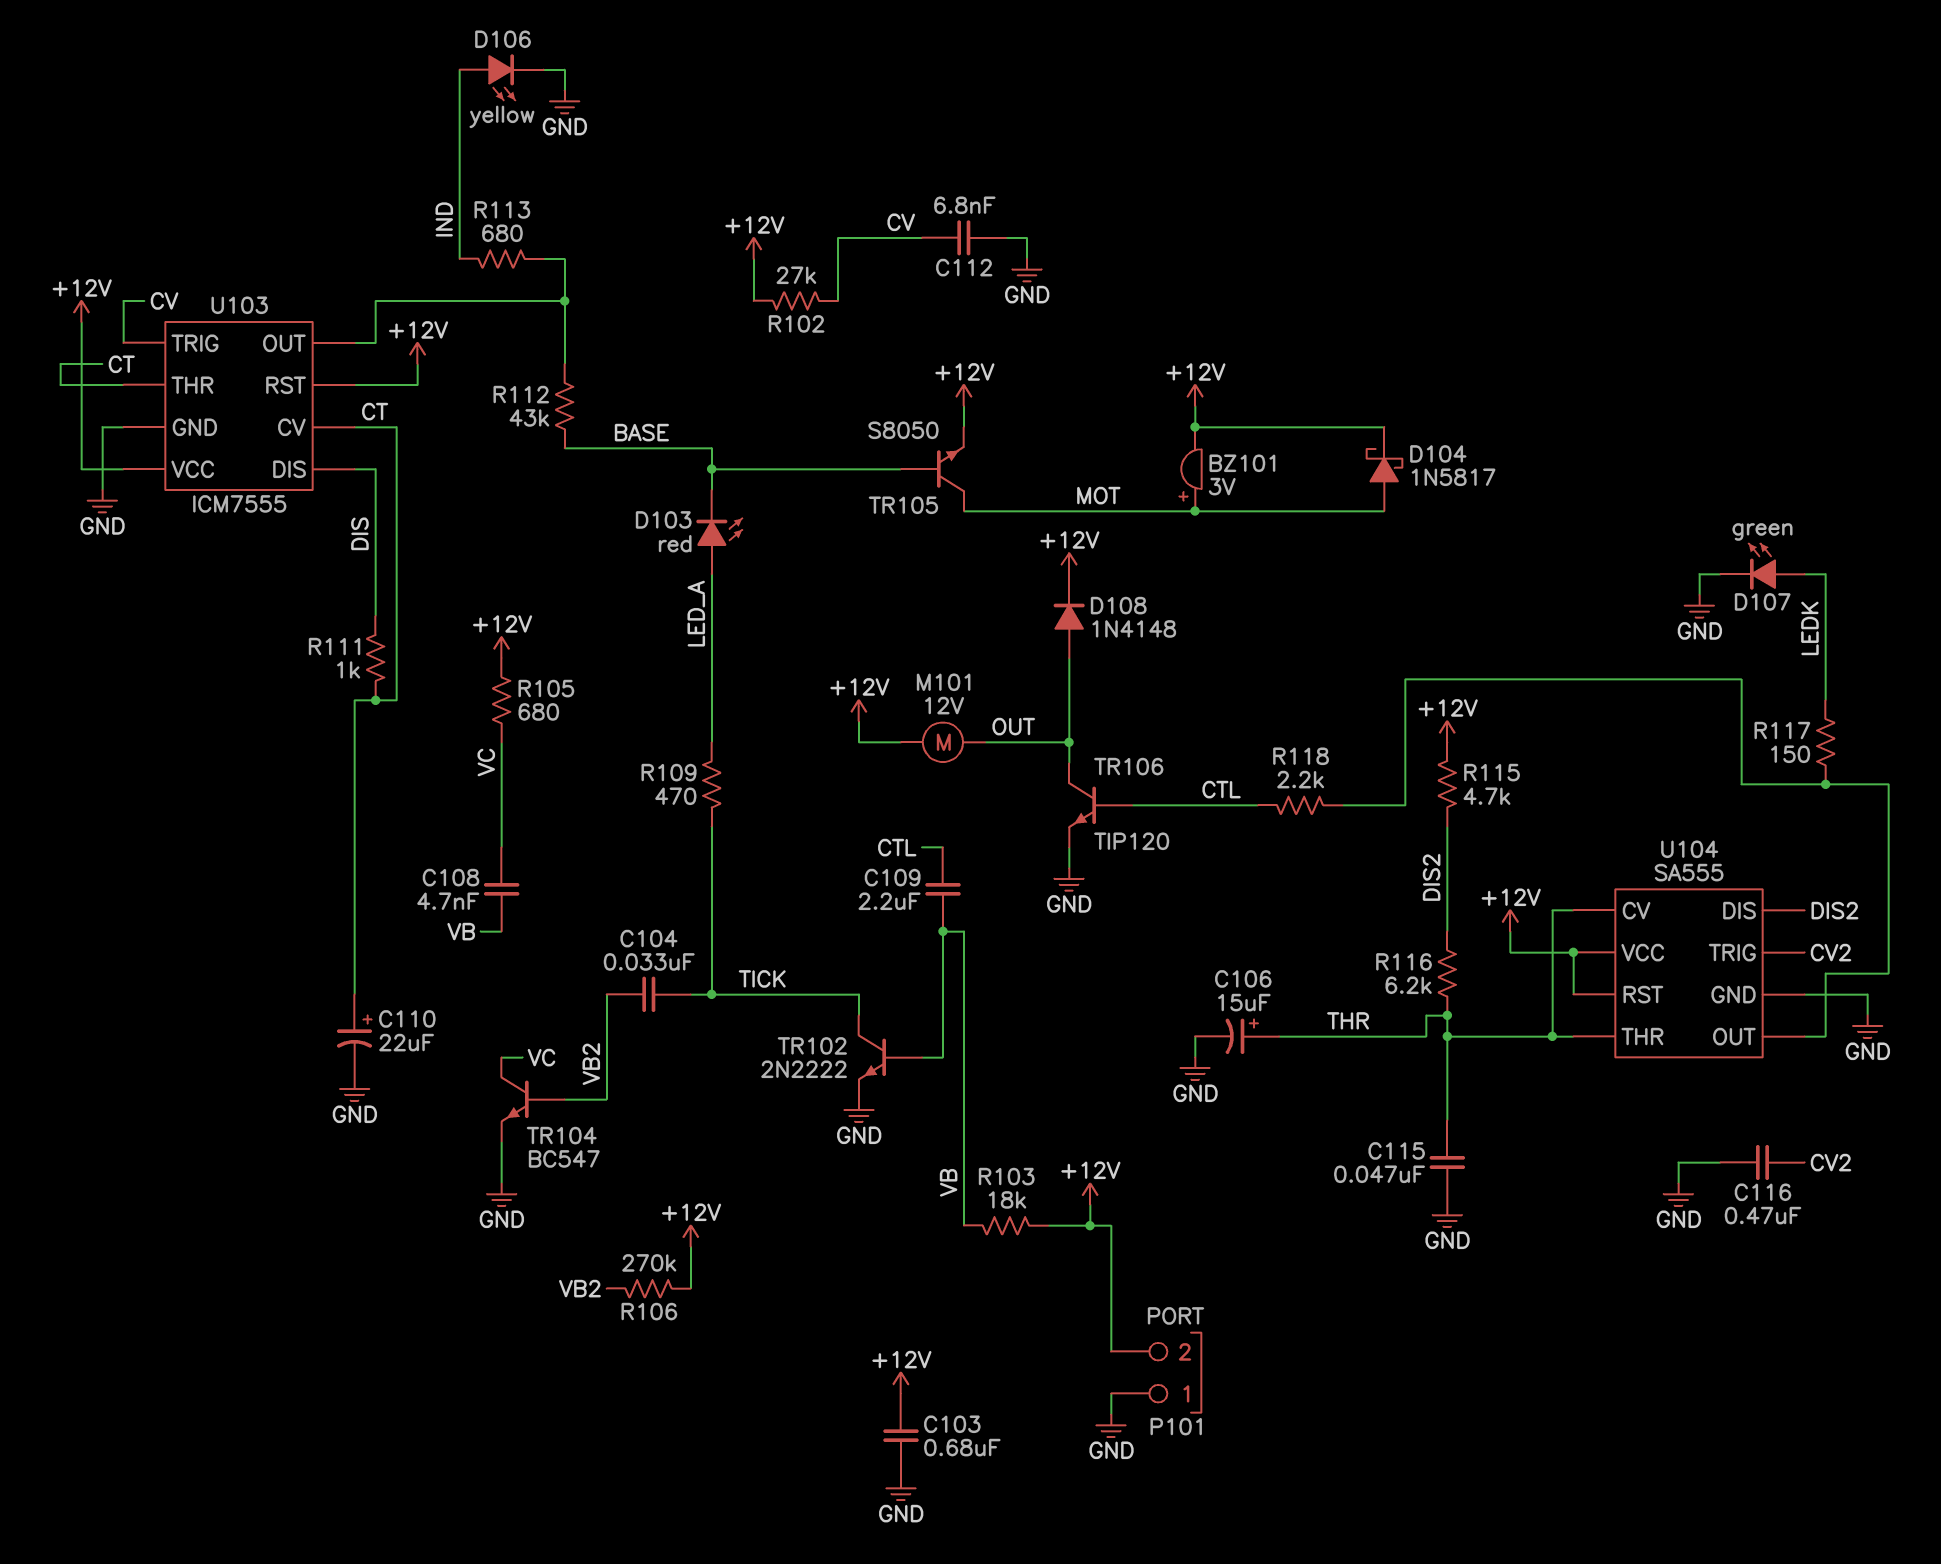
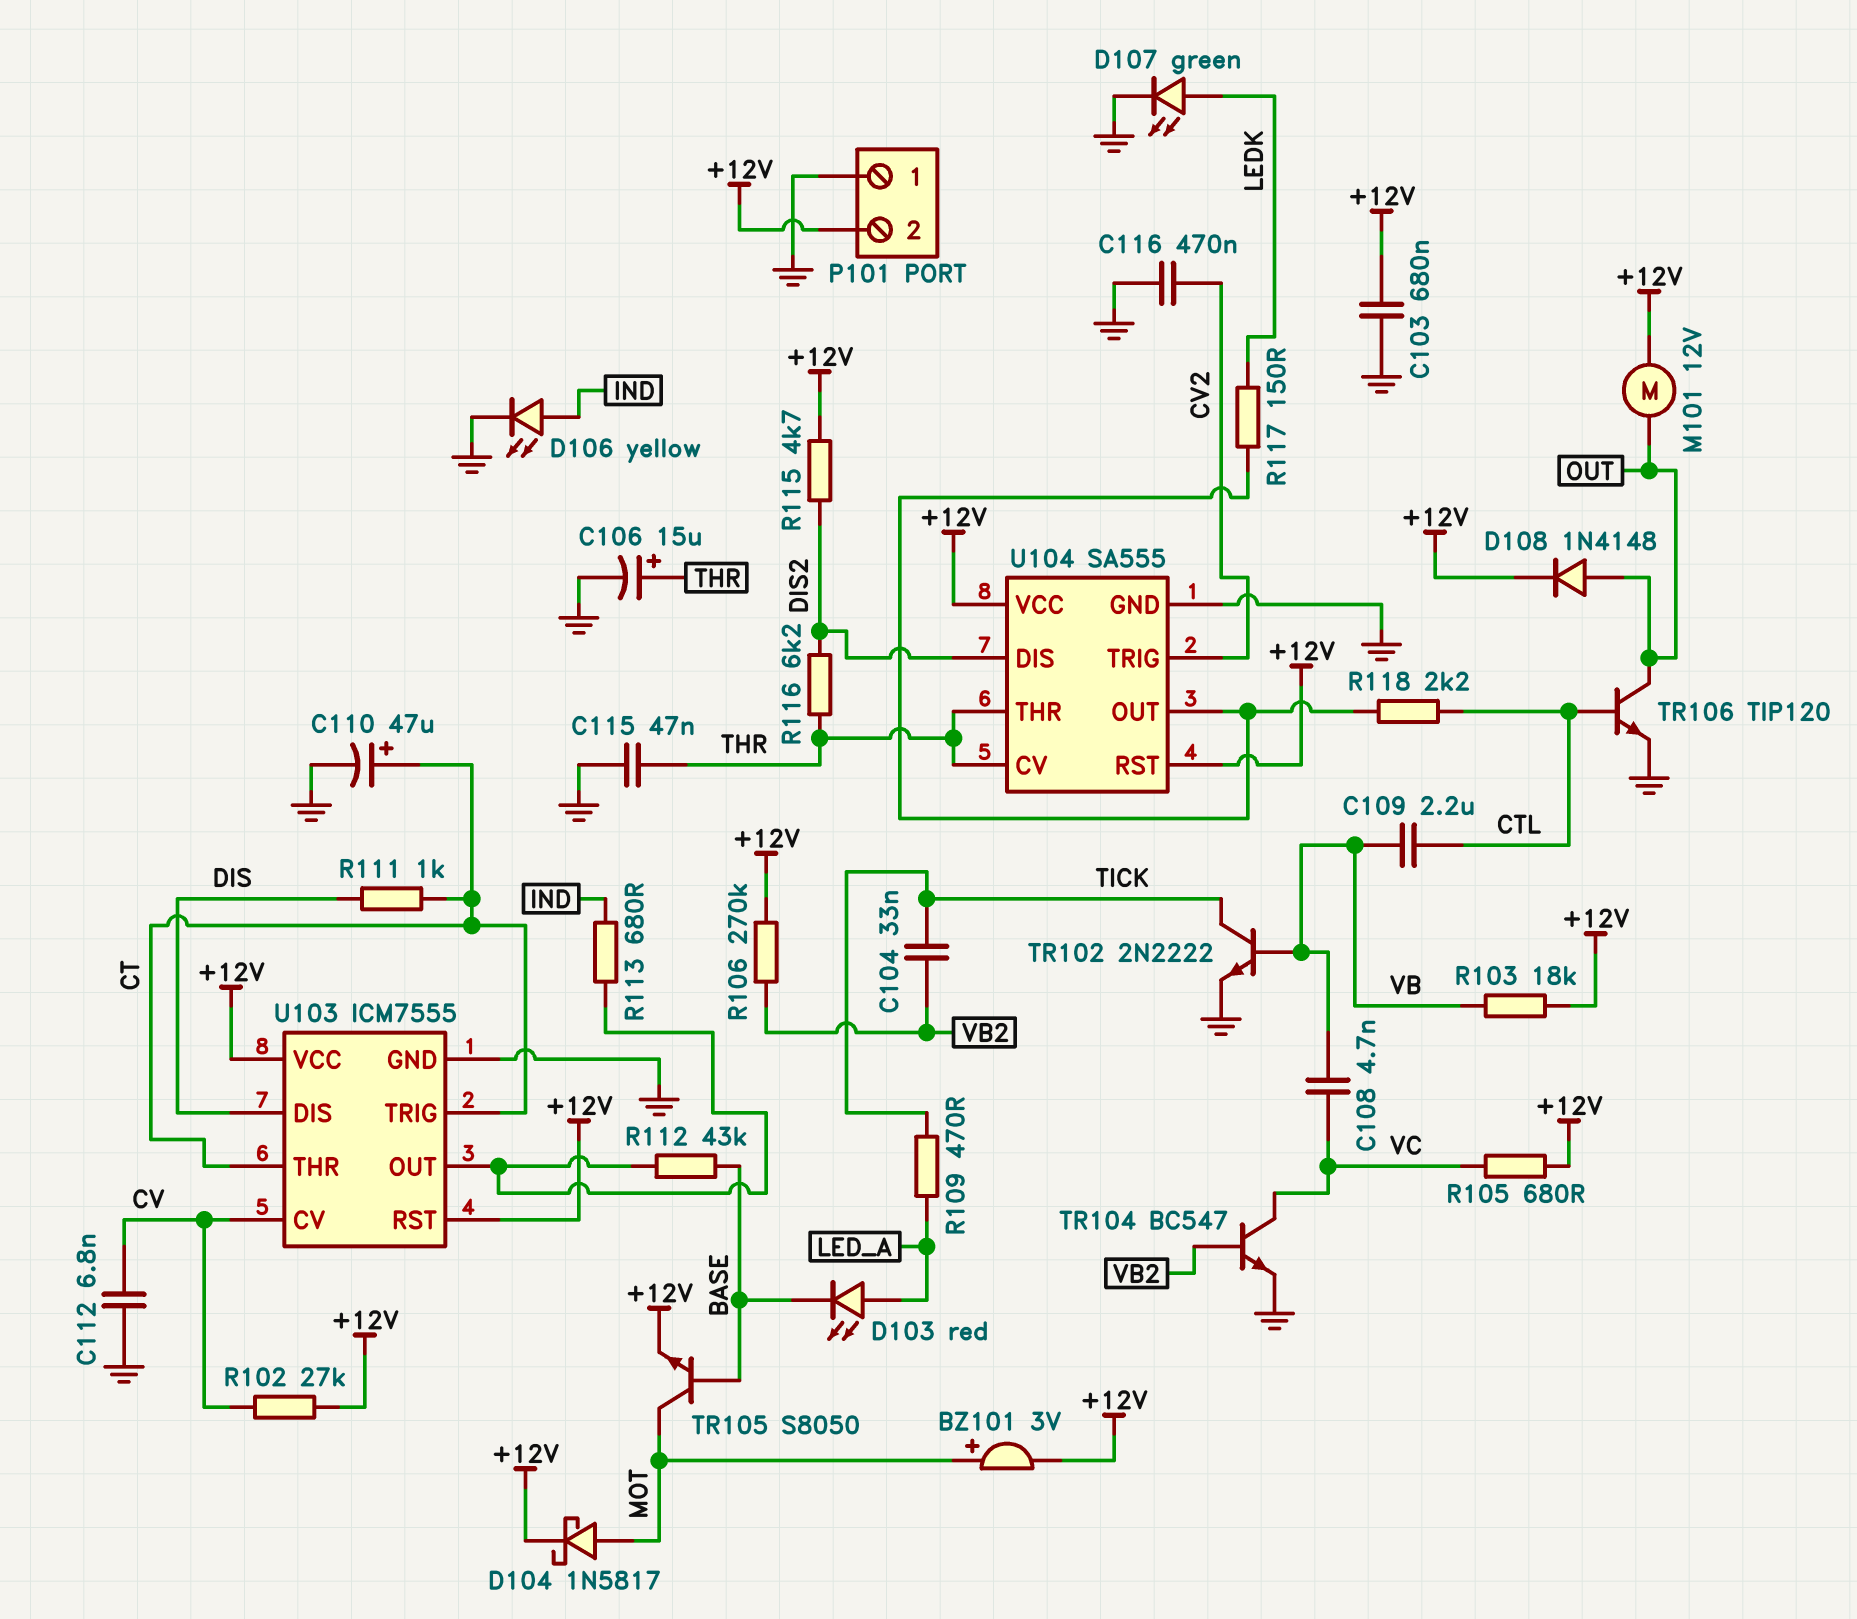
C110: 22uF (plus CT, minus GND) -> 47uF (plus CT, minus GND)
U103 pin CV: CT -> CV
U103 pin TRIG: CV -> CT

